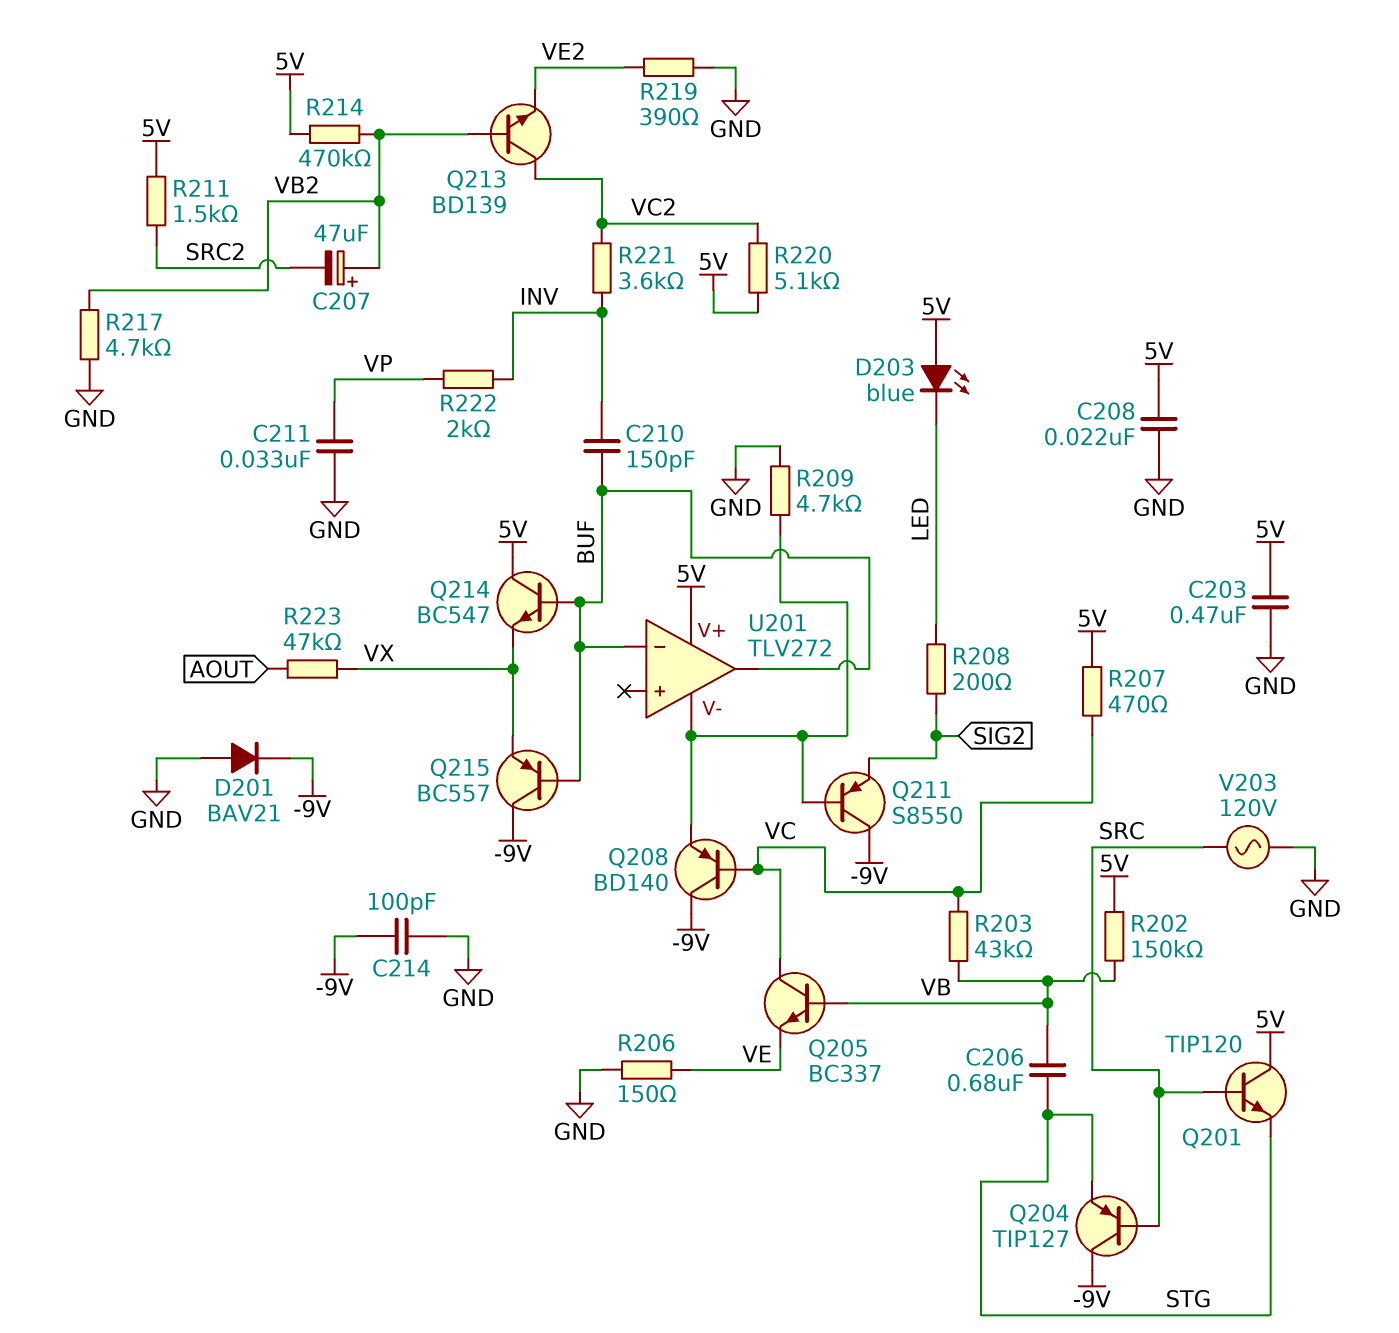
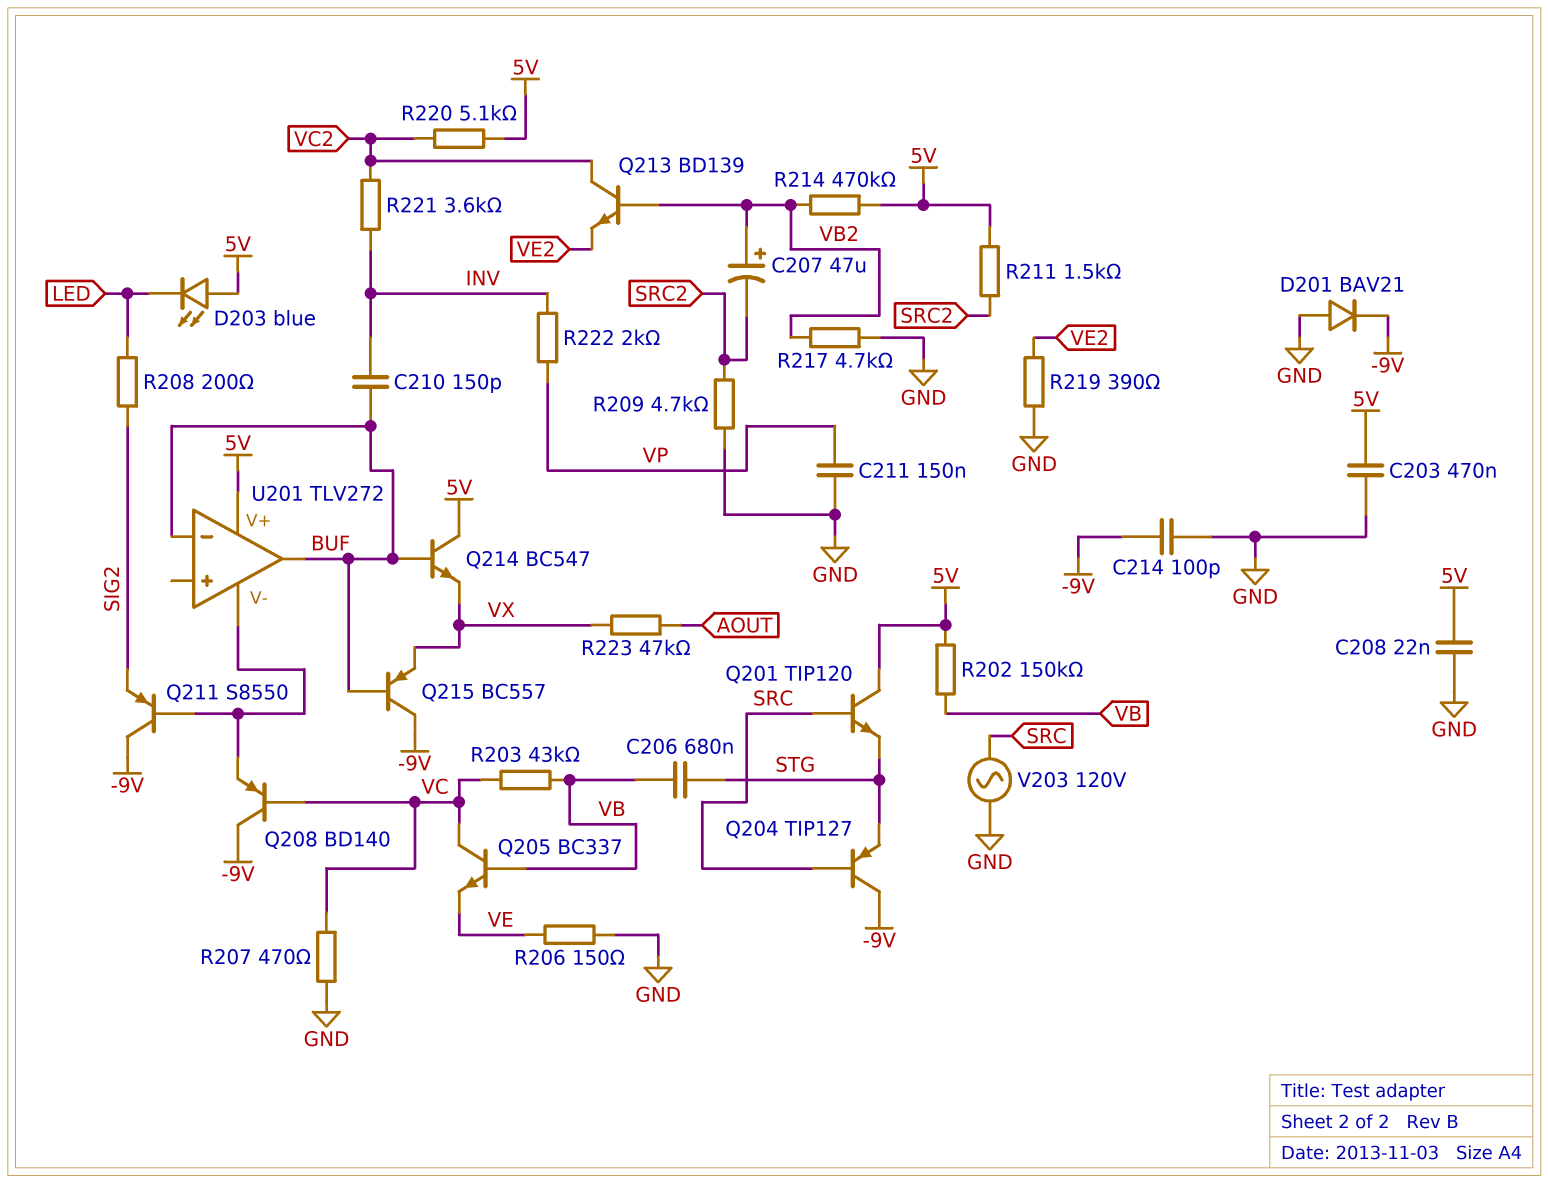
C211: 33nF (GND, VP) -> 150nF (GND, VP)
R207: 470 (5V, VC) -> 470 (GND, VC)
R209: 4.7k (GND, U201/V-) -> 4.7k (GND, SRC2)

